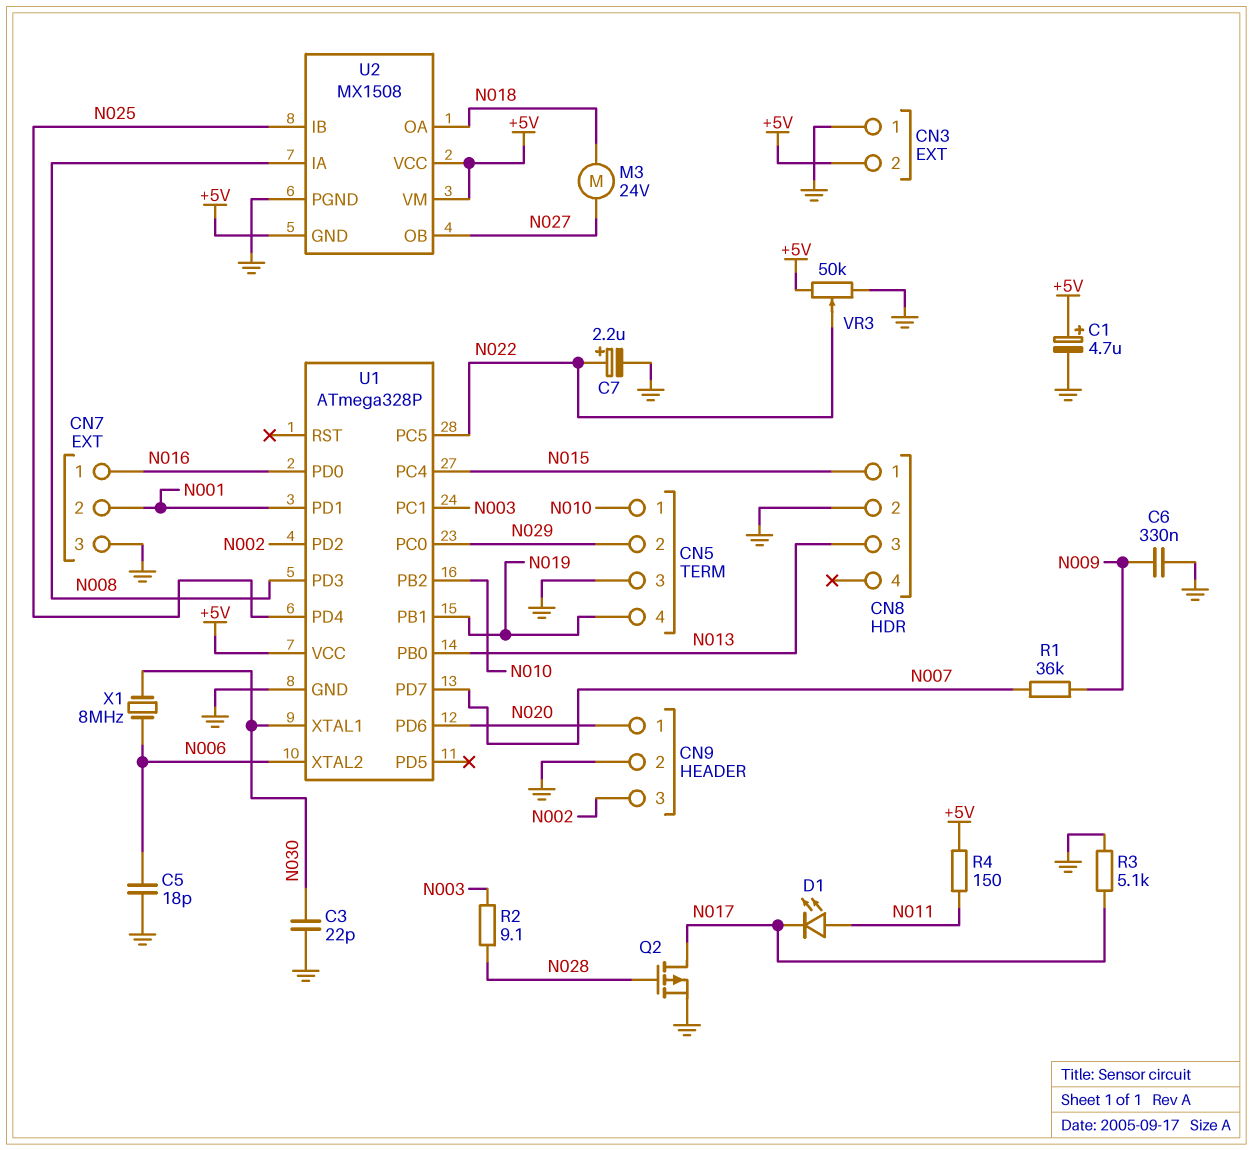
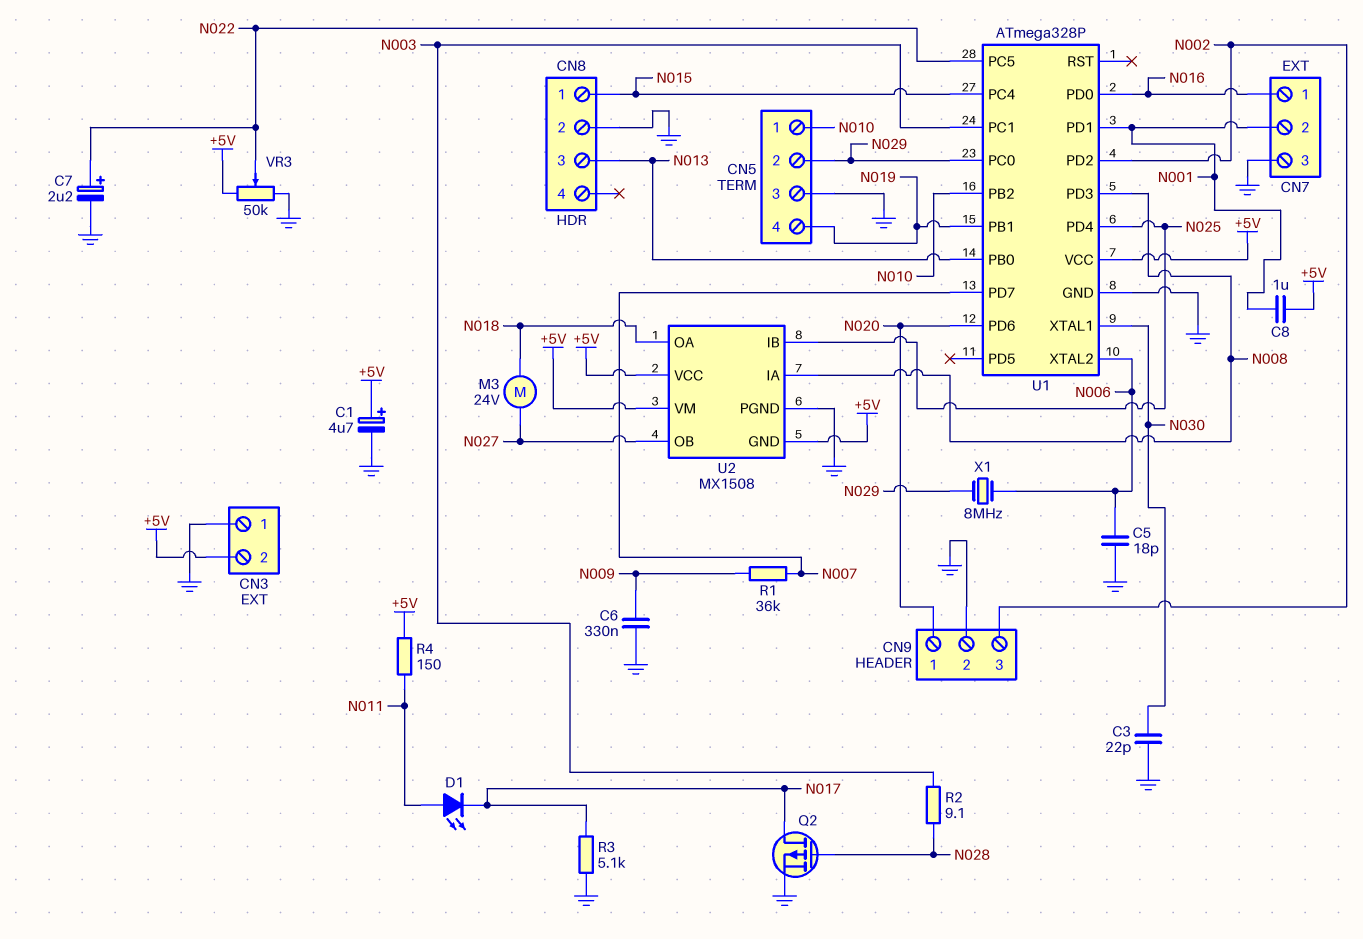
C8: none -> 1uF (+5V, N001)
X1: 8MHz (N006, N030) -> 8MHz (N006, N029)

